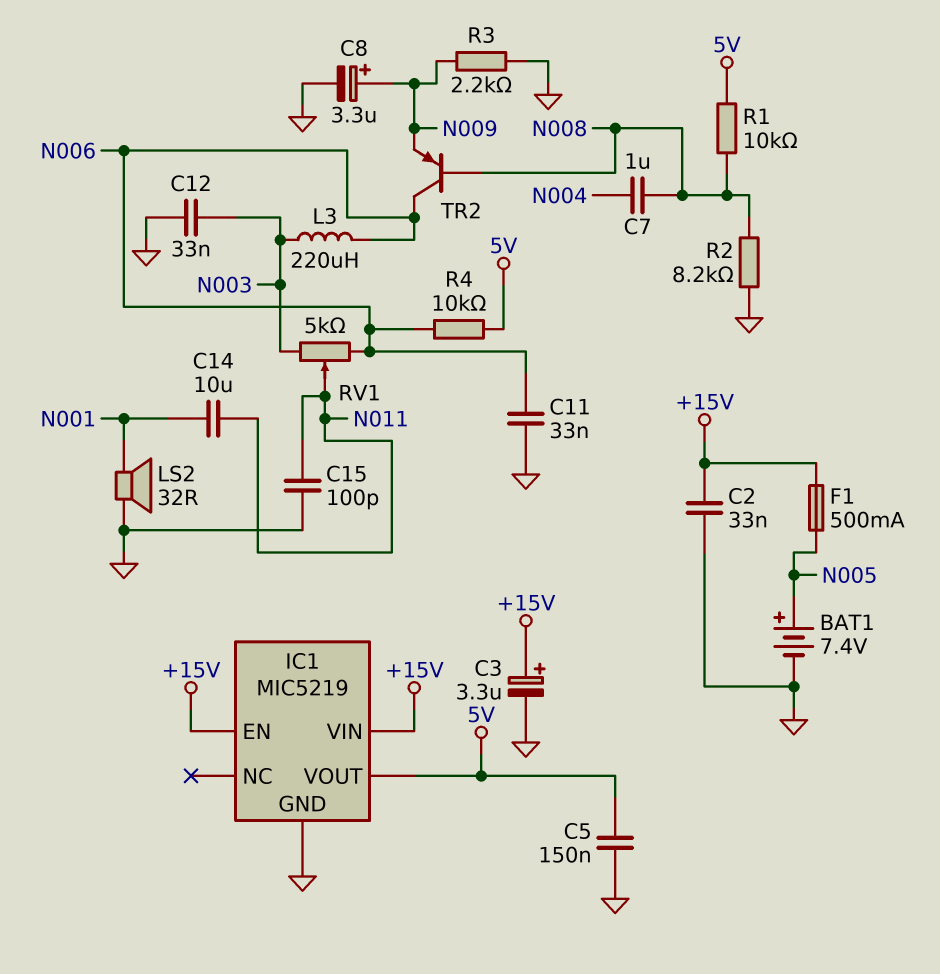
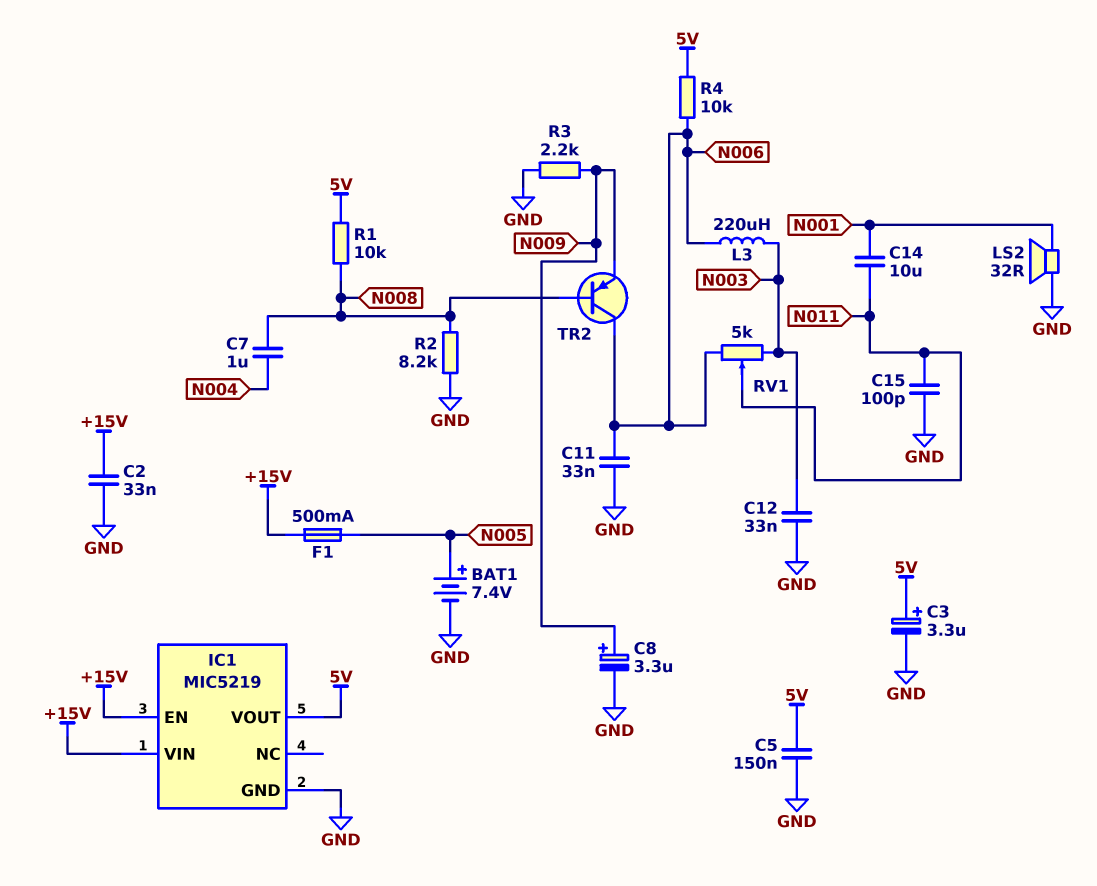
C3: 3.3uF (plus +15V, minus GND) -> 3.3uF (plus 5V, minus GND)

